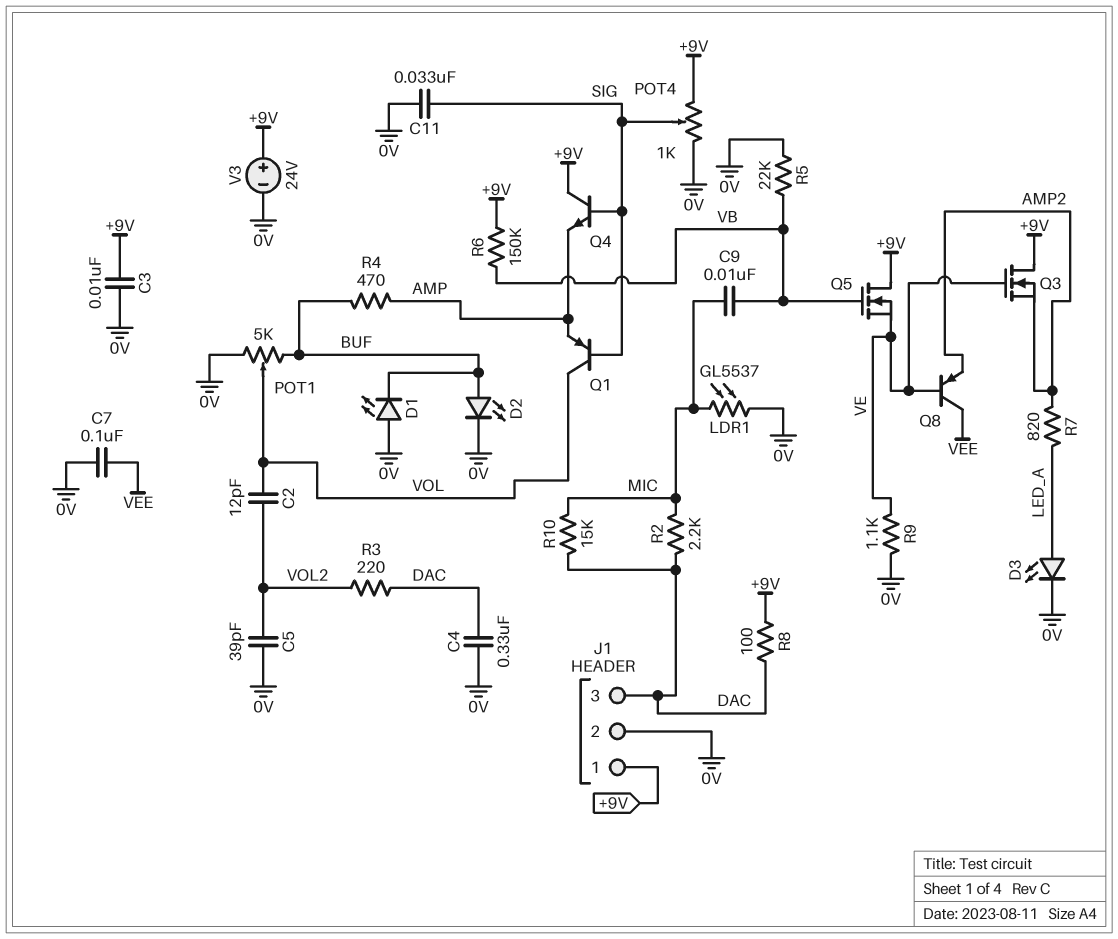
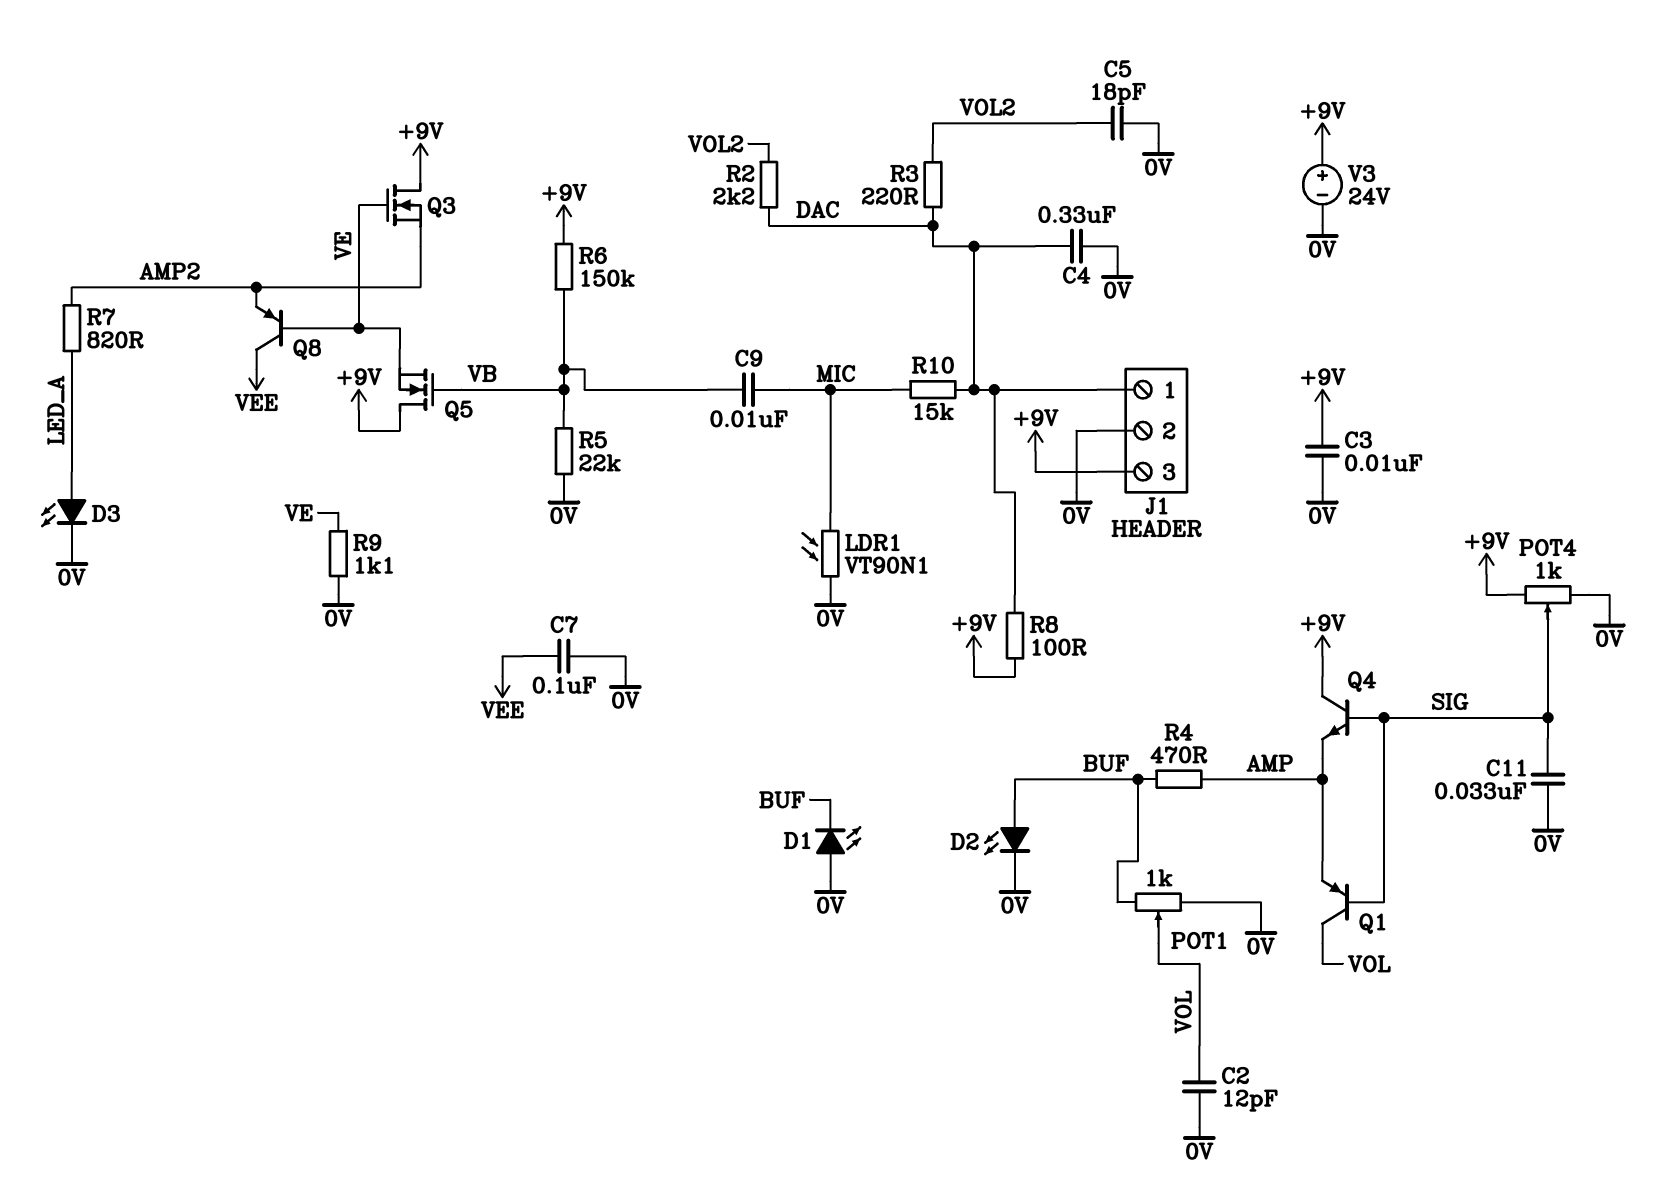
C2: 12pF (VOL, VOL2) -> 12pF (0V, VOL)
C5: 39pF (0V, VOL2) -> 18pF (0V, VOL2)
J1 pin 1: +9V -> DAC
J1 pin 3: DAC -> +9V
LDR1: GL5537 (0V, MIC) -> VT90N1 (0V, MIC)
POT1: 5k (0V, BUF, wiper VOL) -> 1k (0V, BUF, wiper VOL)
R2: 2.2k (DAC, MIC) -> 2.2k (DAC, VOL2)

